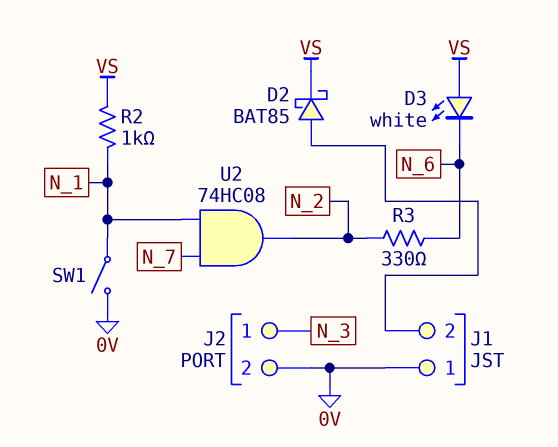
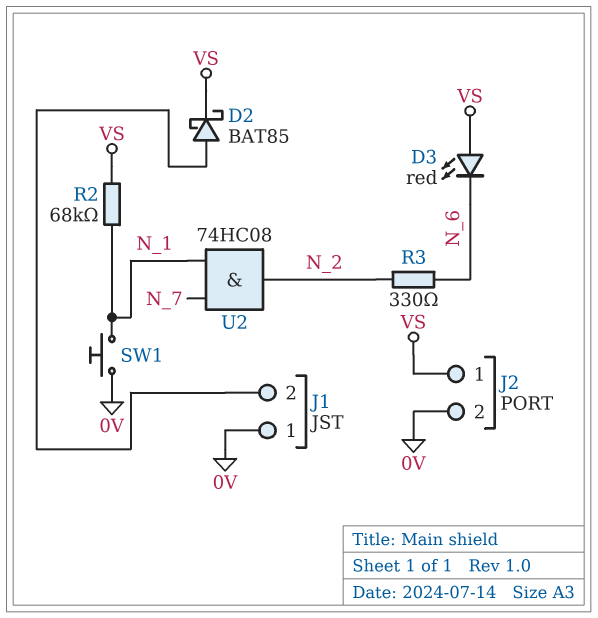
D3: LED white (A VS, K N_6) -> LED red (A VS, K N_6)
J2 pin 1: N_3 -> VS
R2: 1k (N_1, VS) -> 68k (N_1, VS)
SW1: switch (0V, N_1) -> button (0V, N_1)

